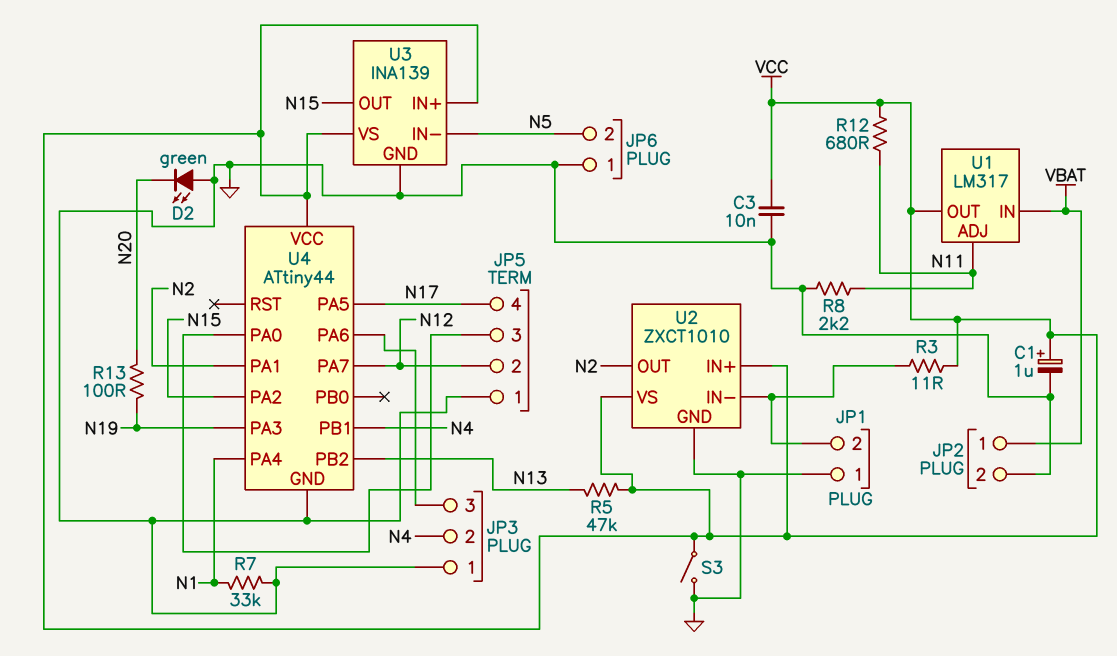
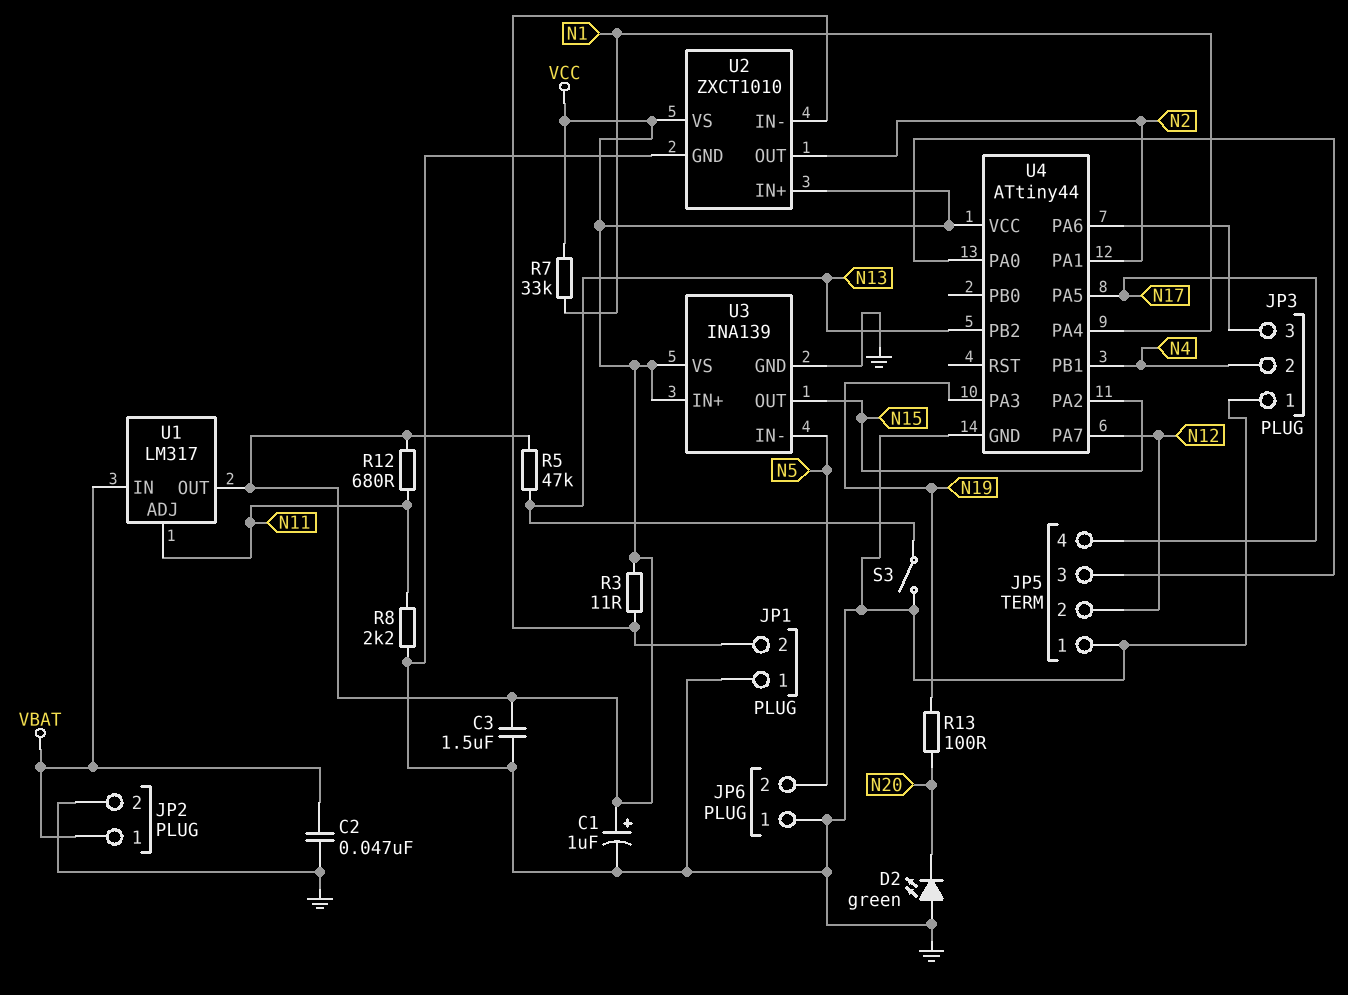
C2: none -> 47nF (GND, VBAT)
C3: 10nF (GND, VCC) -> 1.5uF (GND, VCC)
R7: 33k (GND, N1) -> 33k (N1, VCC)
S3: switch (GND, VCC) -> switch (GND, N13)

